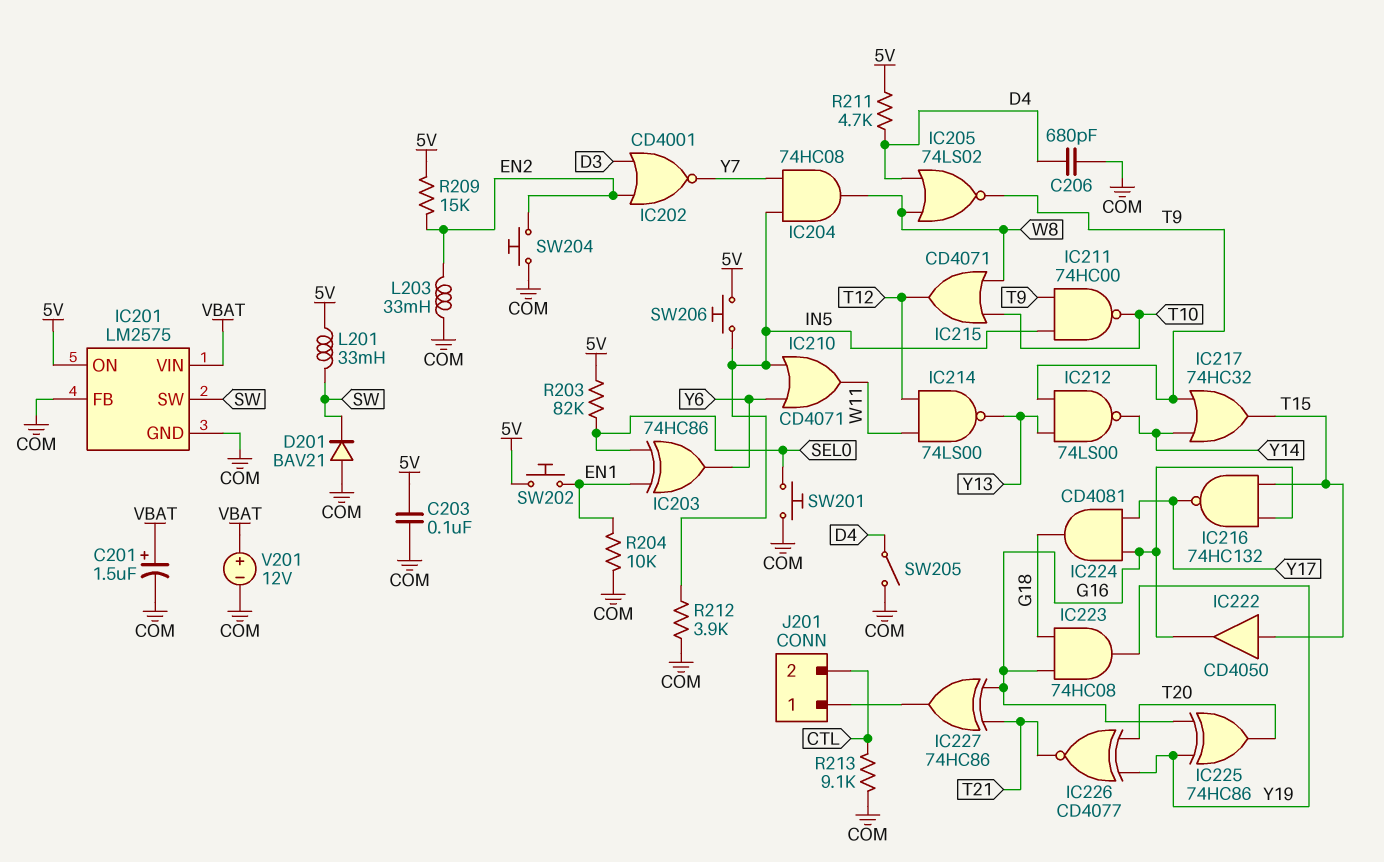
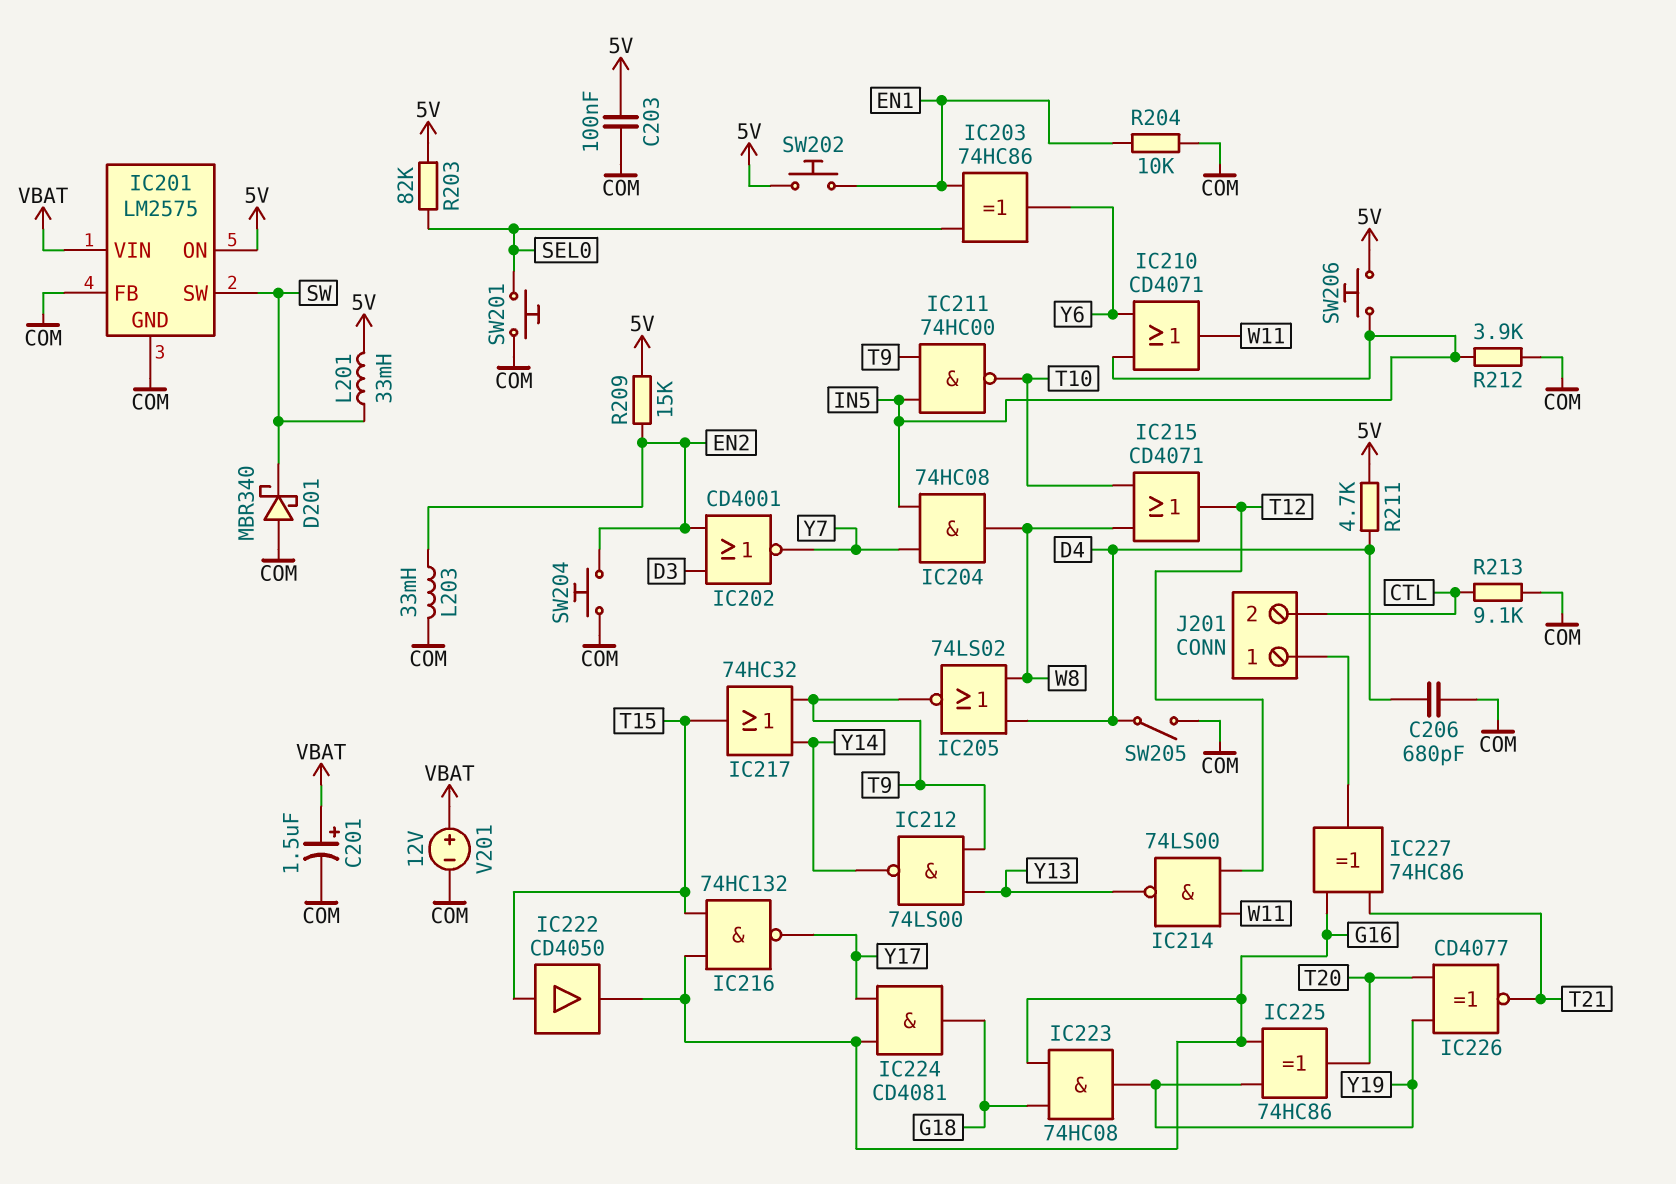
D201: diode BAV21 (A COM, K SW) -> schottky MBR340 (A COM, K SW)

